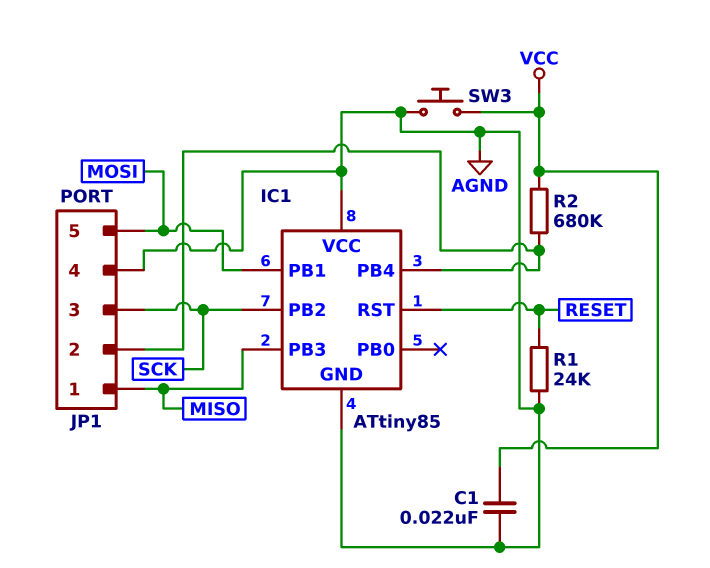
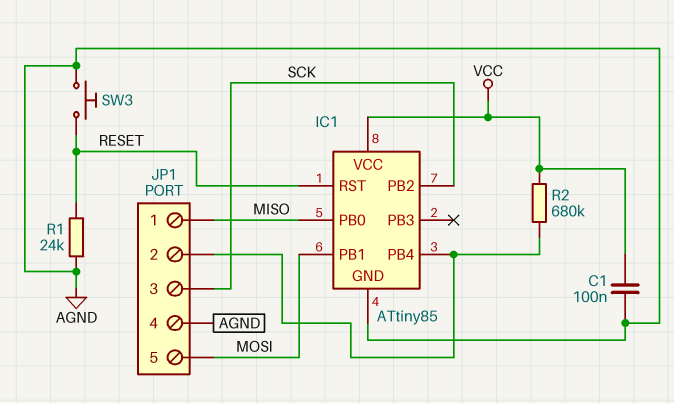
C1: 22nF (AGND, VCC) -> 100nF (AGND, VCC)
IC1 pin PB0: none -> MISO
IC1 pin PB3: MISO -> none
IC1 pin VCC: AGND -> VCC
SW3: button (AGND, VCC) -> button (AGND, RESET)

